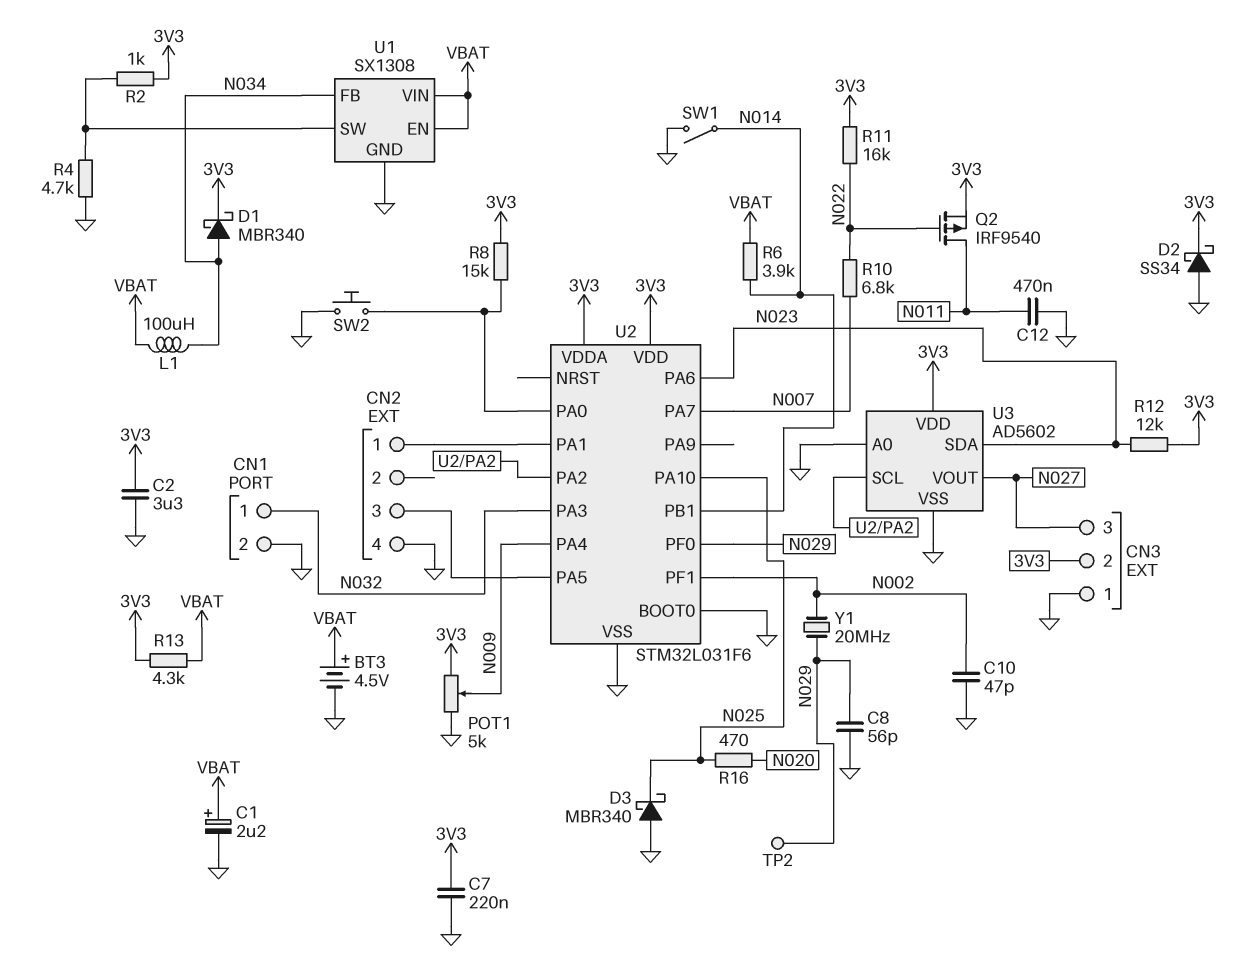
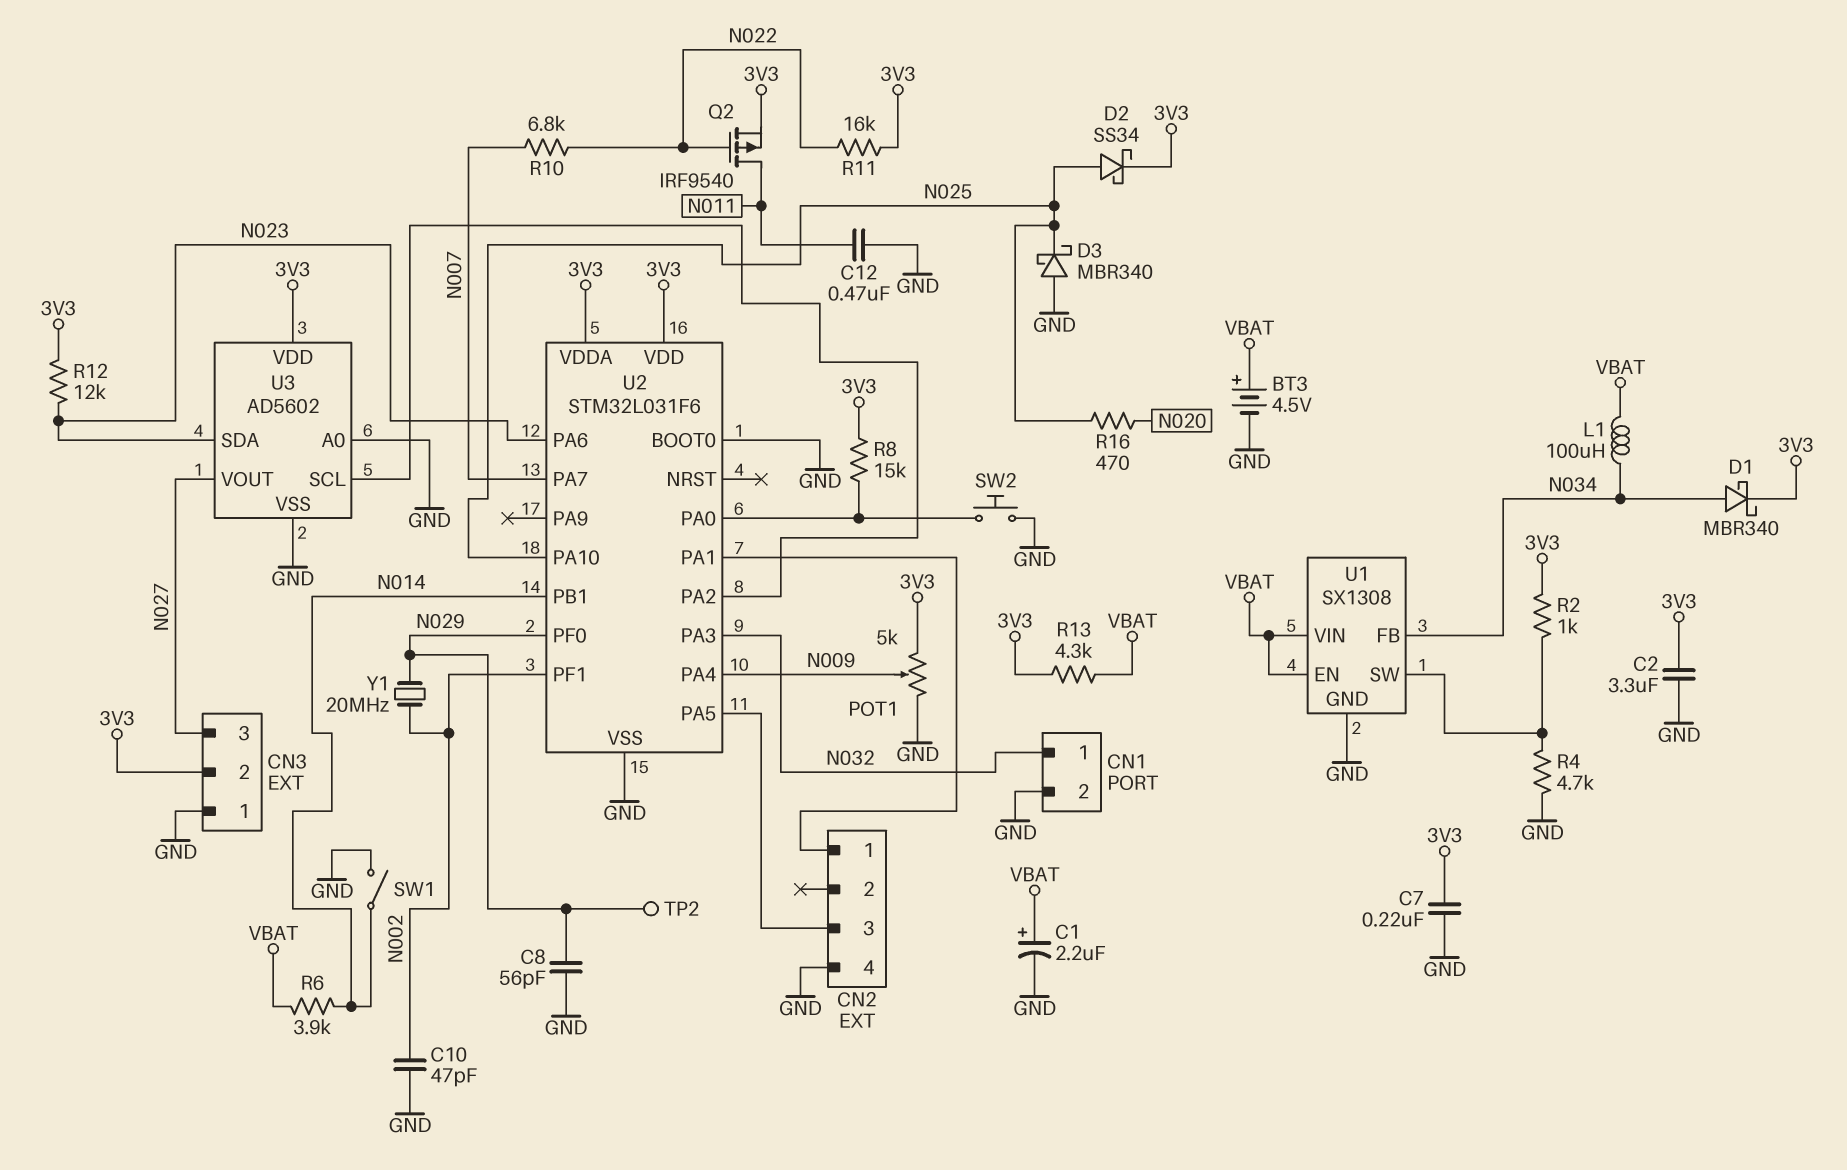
D2: schottky SS34 (A GND, K 3V3) -> schottky SS34 (A N025, K 3V3)

